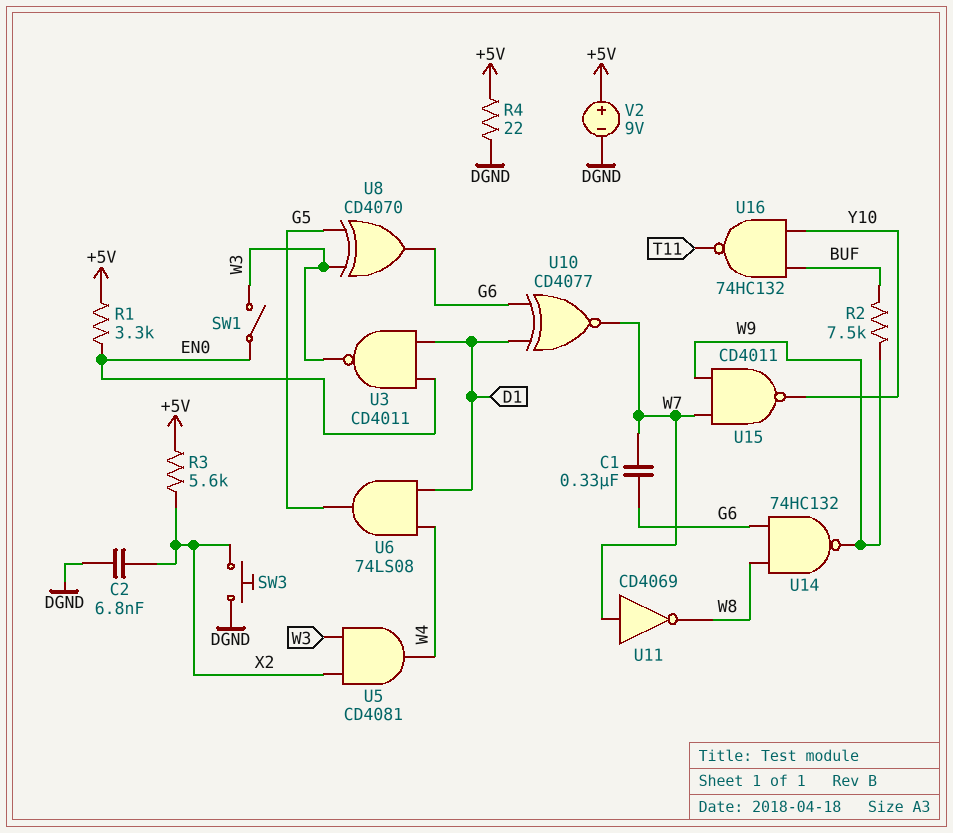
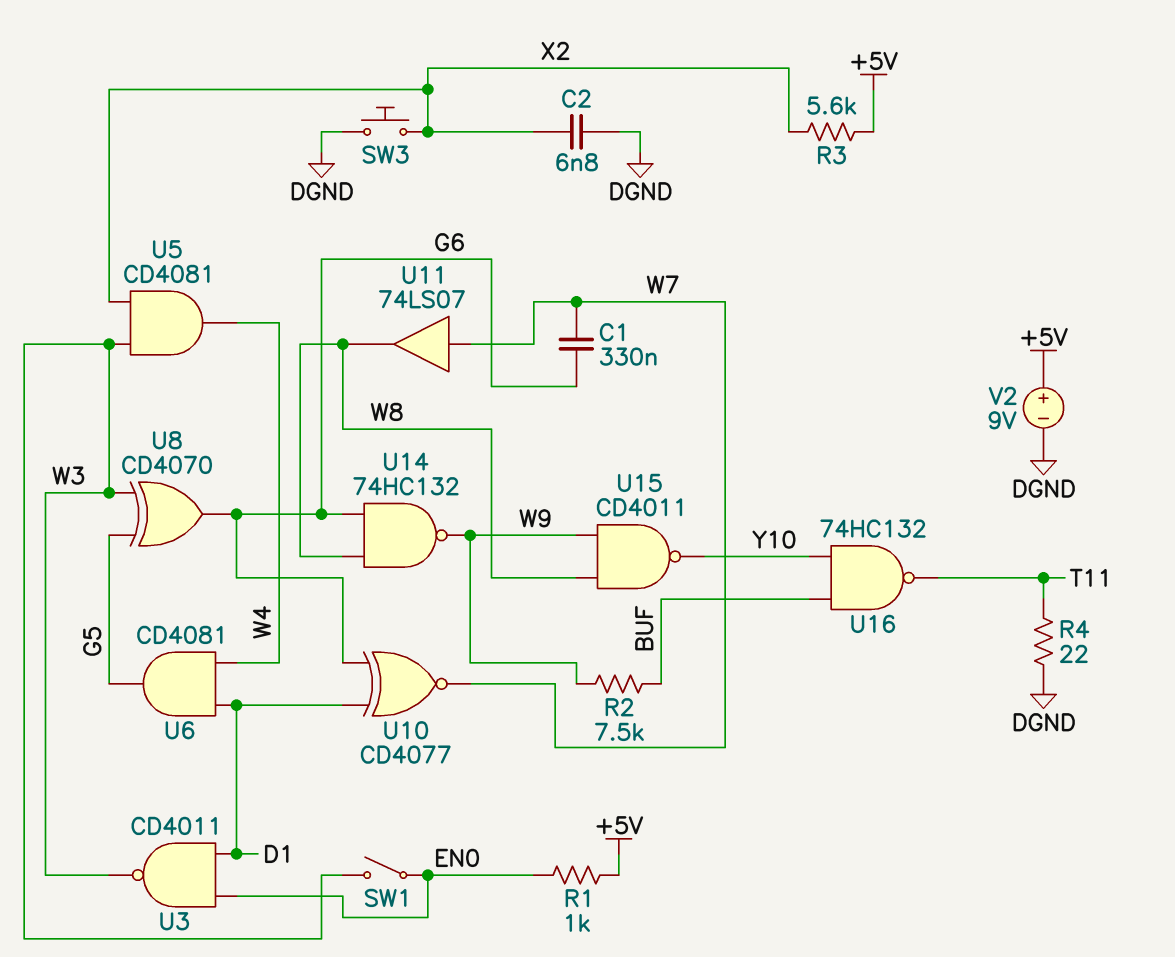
R1: 3.3k (+5V, EN0) -> 1k (+5V, EN0)
R4: 22 (+5V, DGND) -> 22 (DGND, T11)
U6: AND 74LS08 (in D1, in W4, out G5) -> AND CD4081 (in D1, in W4, out G5)
U11: NOT CD4069 (in W7, out W8) -> buffer 74LS07 (in W7, out W8)
U15: NAND CD4011 (in W7, in W9, out Y10) -> NAND CD4011 (in W8, in W9, out Y10)

